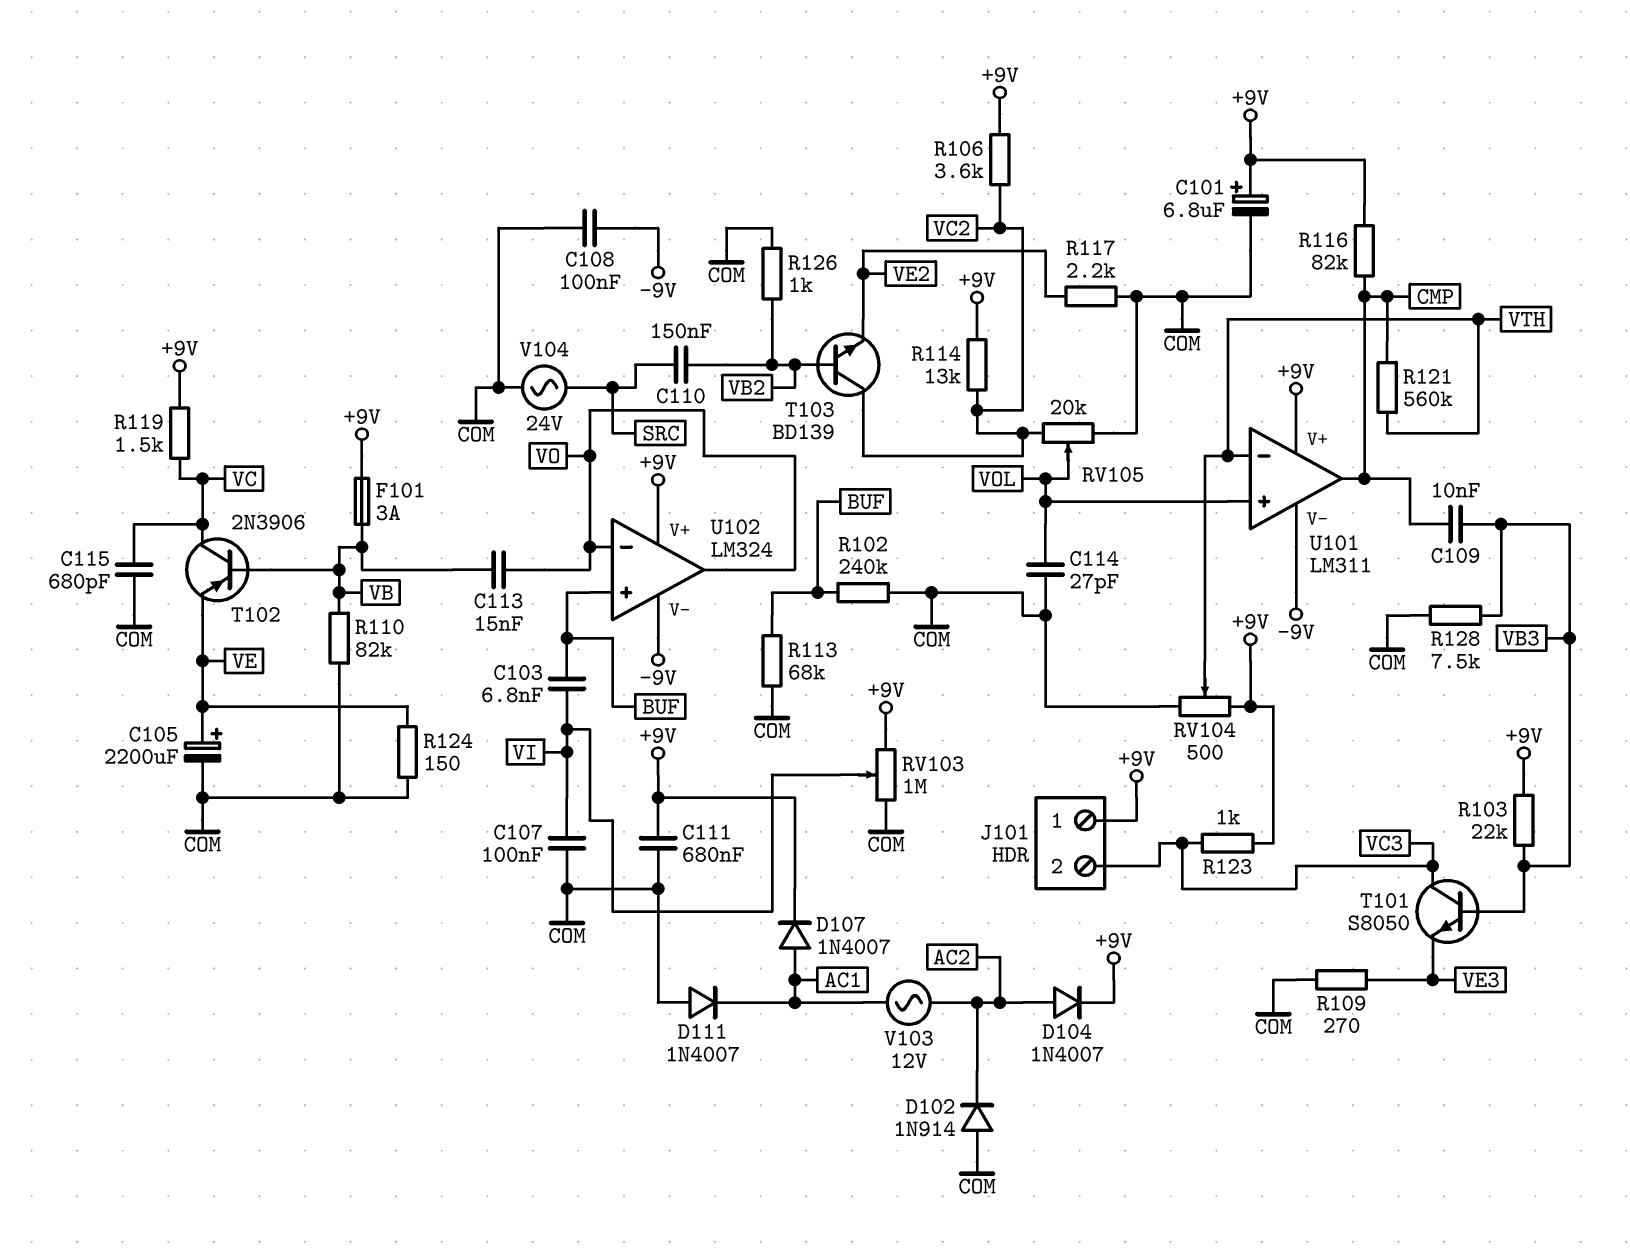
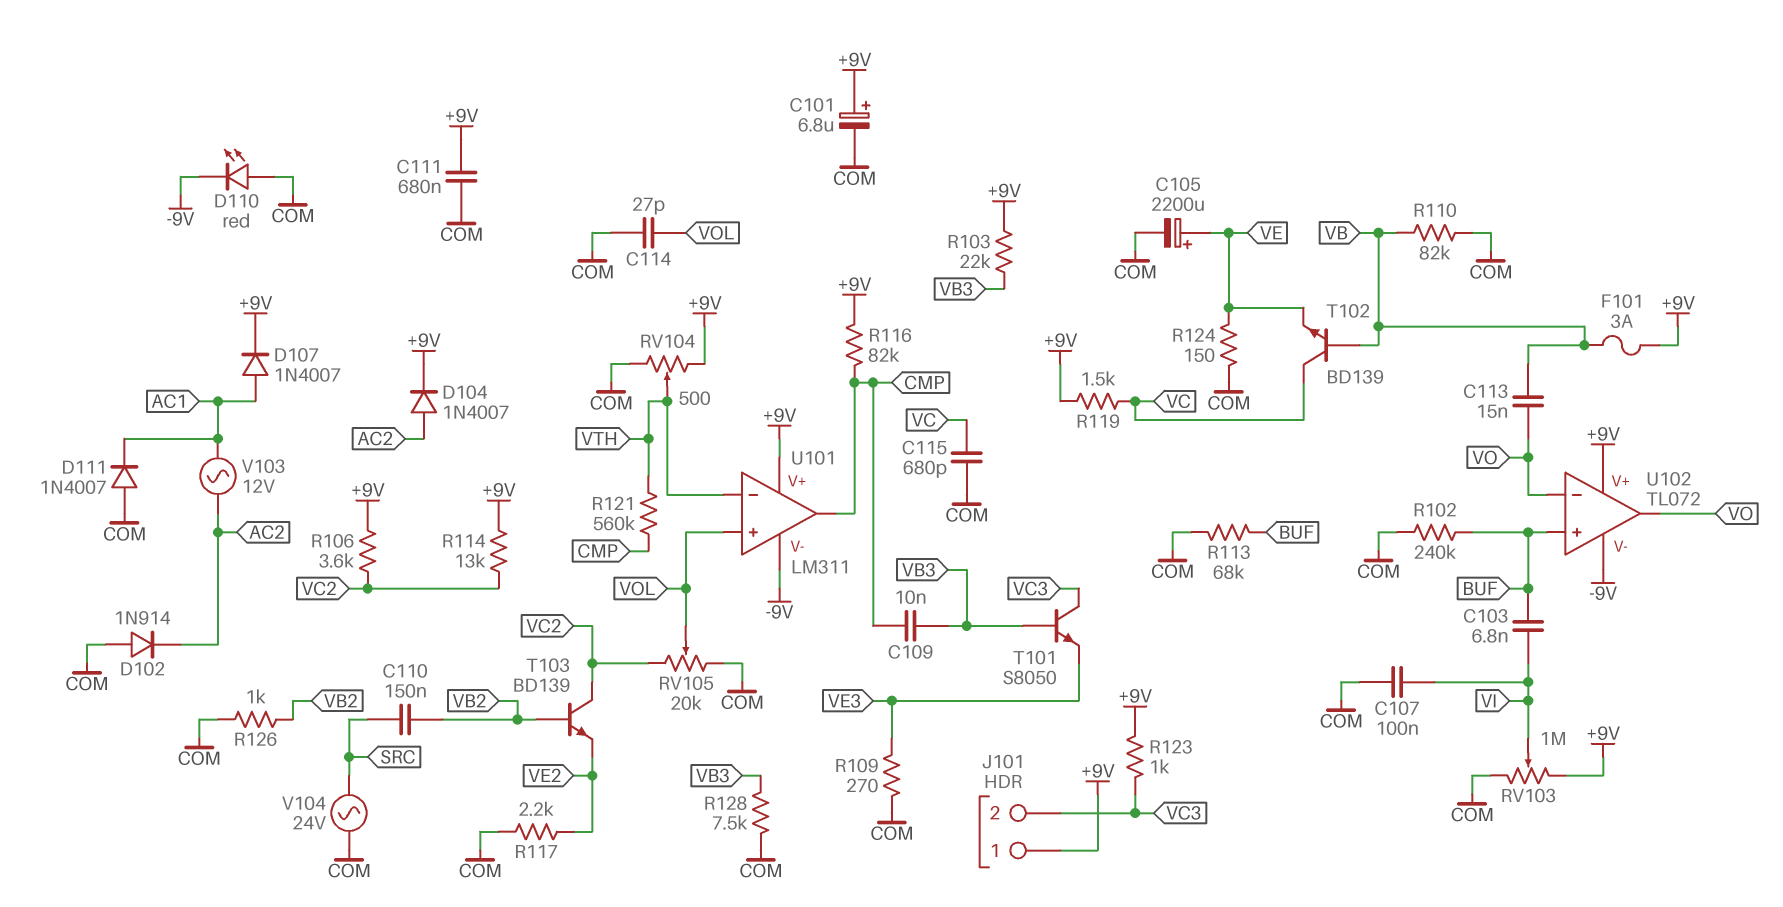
C108: 100nF (-9V, COM) -> none
D110: none -> LED red (A COM, K -9V)
T102: PNP 2N3906 (B VB, C VC, E VE) -> NPN BD139 (B VB, C VC, E VE)
U102: LM324 -> TL072

